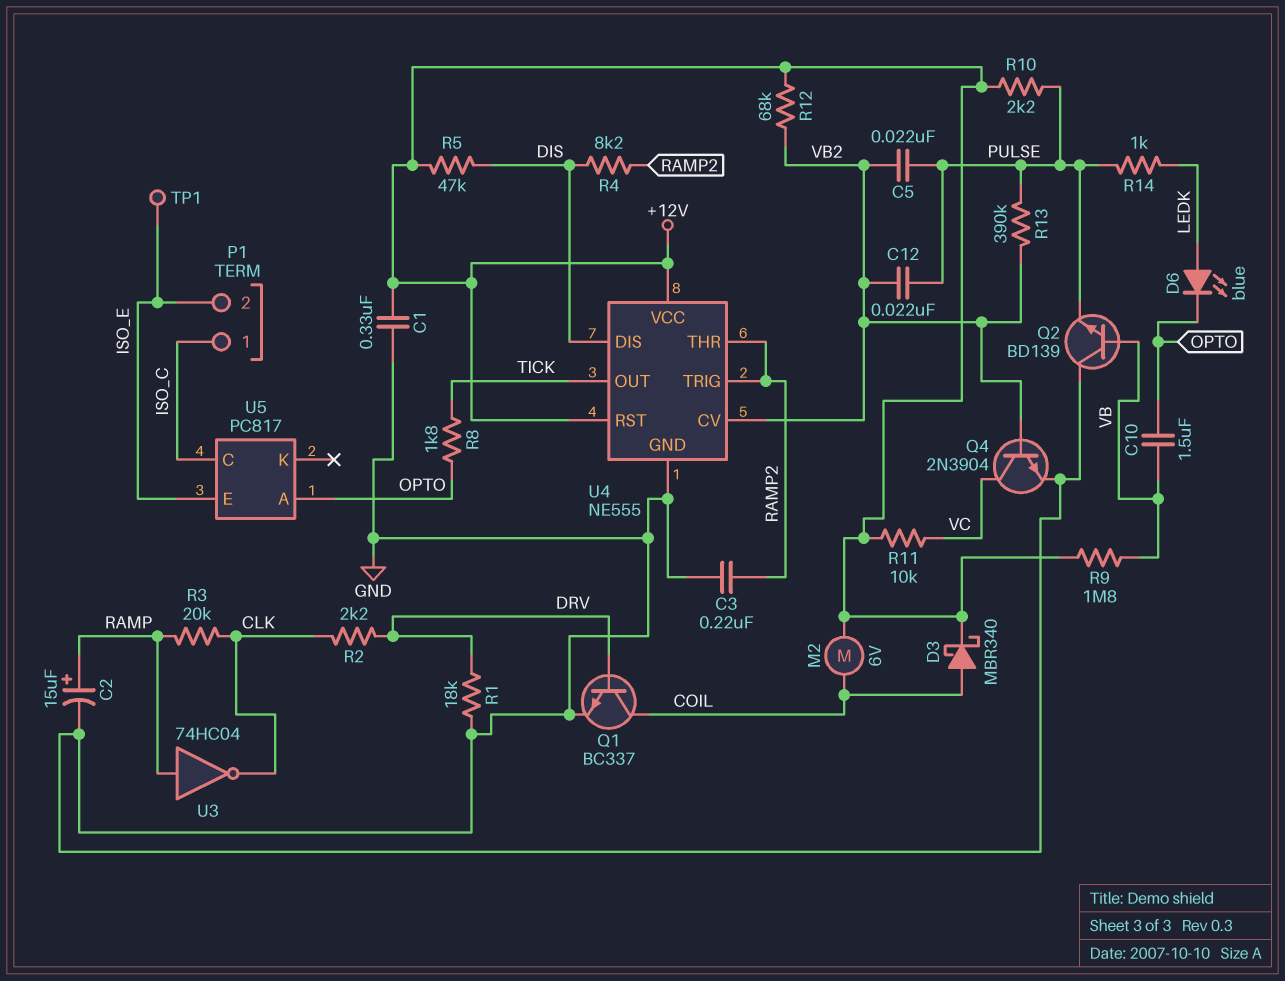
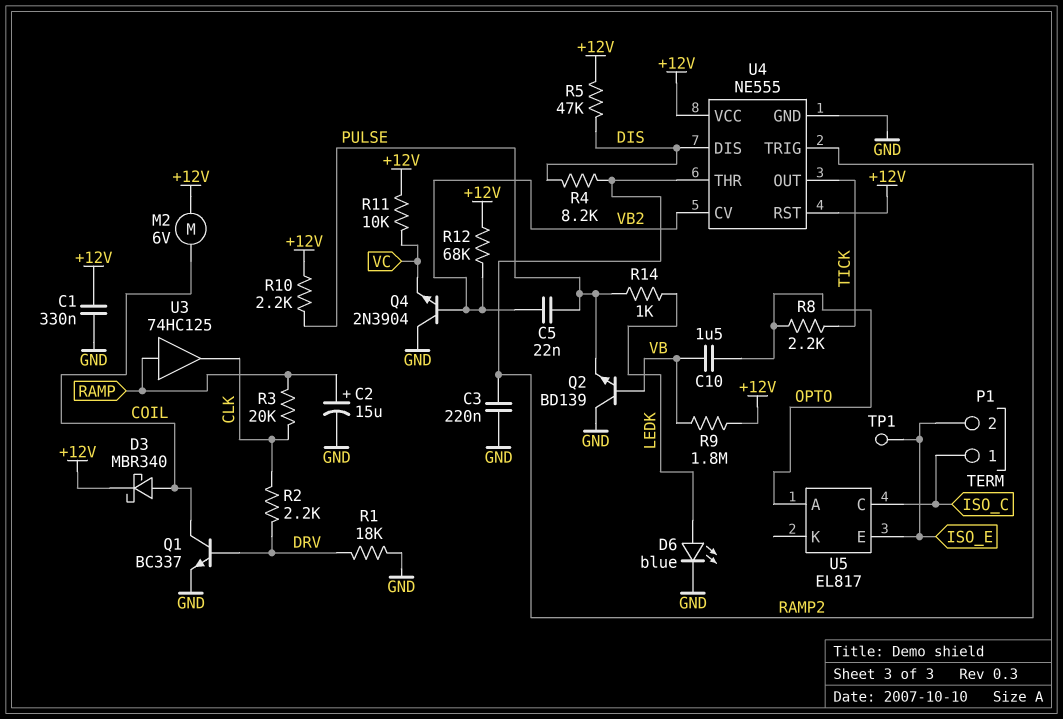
C12: 22nF (PULSE, VB2) -> none
D6: LED blue (A LEDK, K OPTO) -> LED blue (A LEDK, K GND)
Q4: NPN 2N3904 (B VB2, C VC, E GND) -> NPN 2N3904 (B VB2, C GND, E VC)
R8: 1.8k (OPTO, TICK) -> 2.2k (OPTO, TICK)
R13: 390k (PULSE, VB2) -> none
U3: NOT 74HC04 (in RAMP, out CLK) -> buffer 74HC125 (in RAMP, out CLK)
U5: PC817 -> EL817

